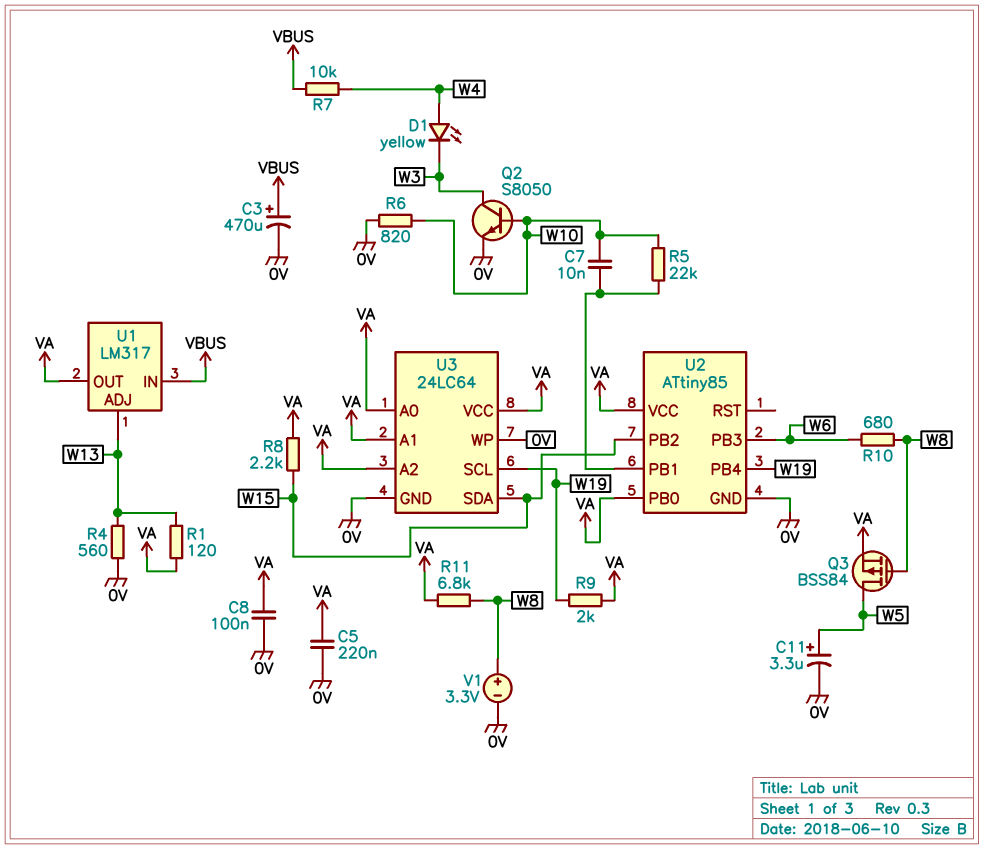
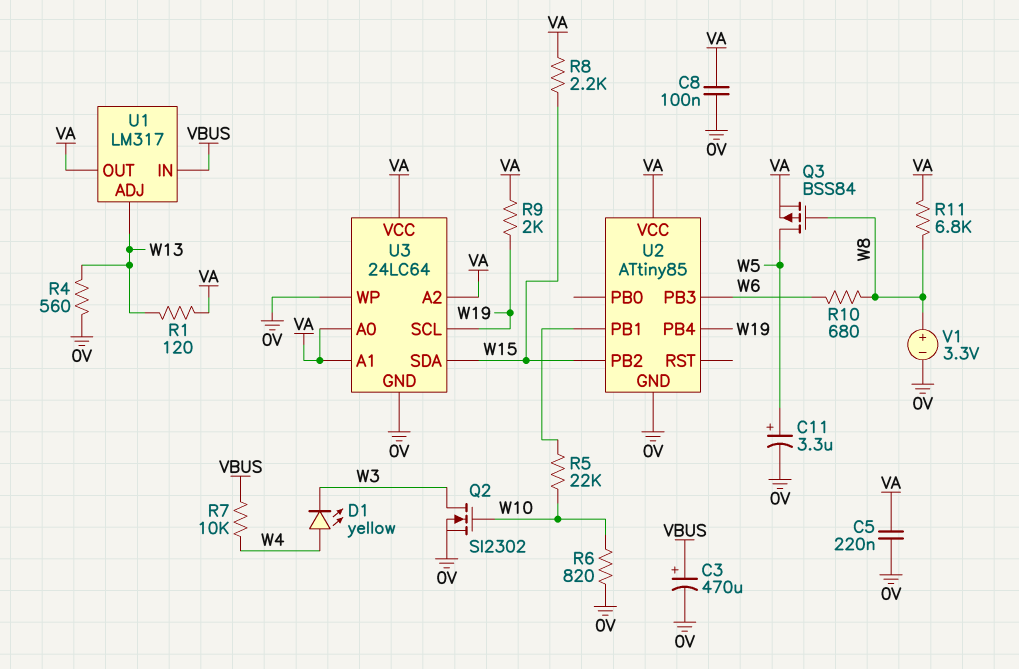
C7: 10nF (U2/PB1, W10) -> none
Q2: NPN S8050 (B W10, C W3, E 0V) -> NMOS SI2302 (G W10, D W3, S 0V)
U2 pin PB0: VA -> none

